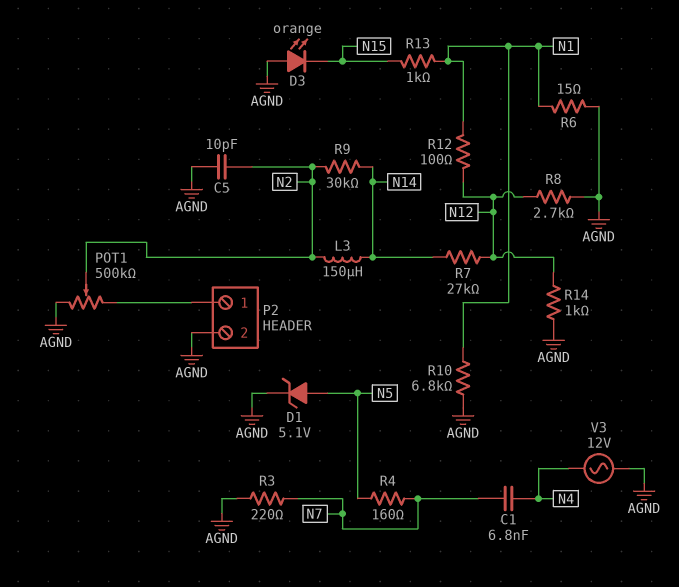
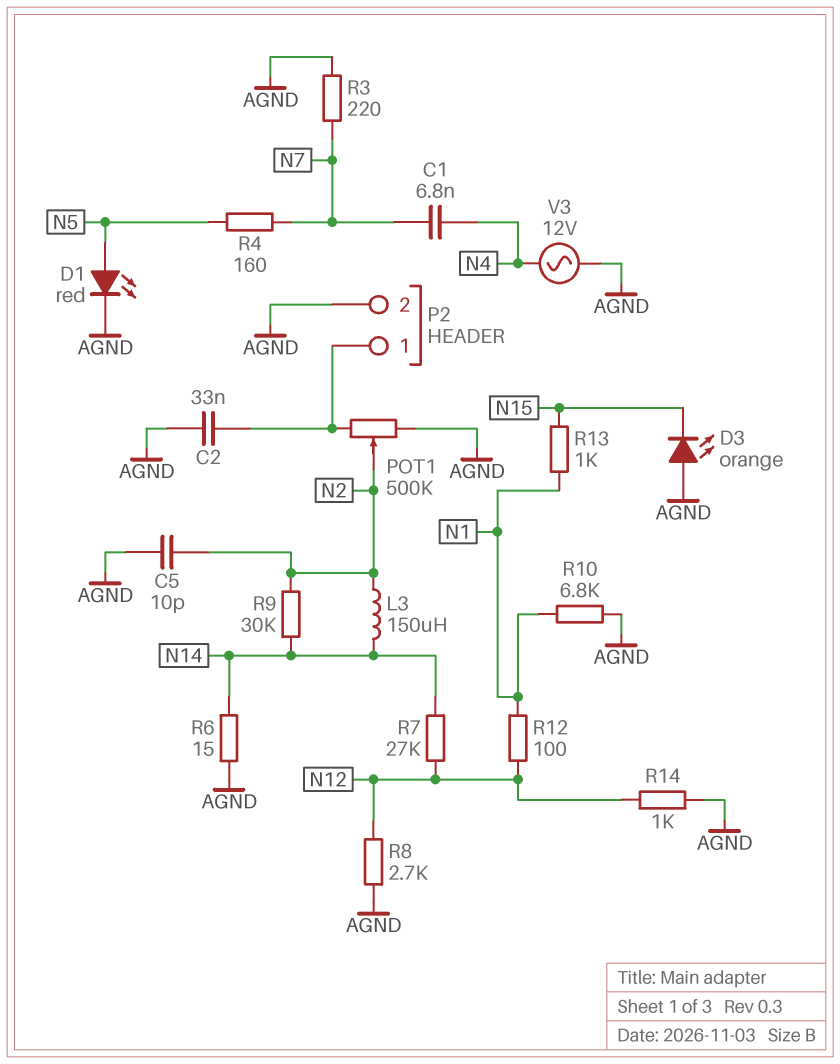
C2: none -> 33nF (AGND, P2/1)
D1: zener 5.1V (A N5, K AGND) -> LED red (A N5, K AGND)
R6: 15 (AGND, N1) -> 15 (AGND, N14)

